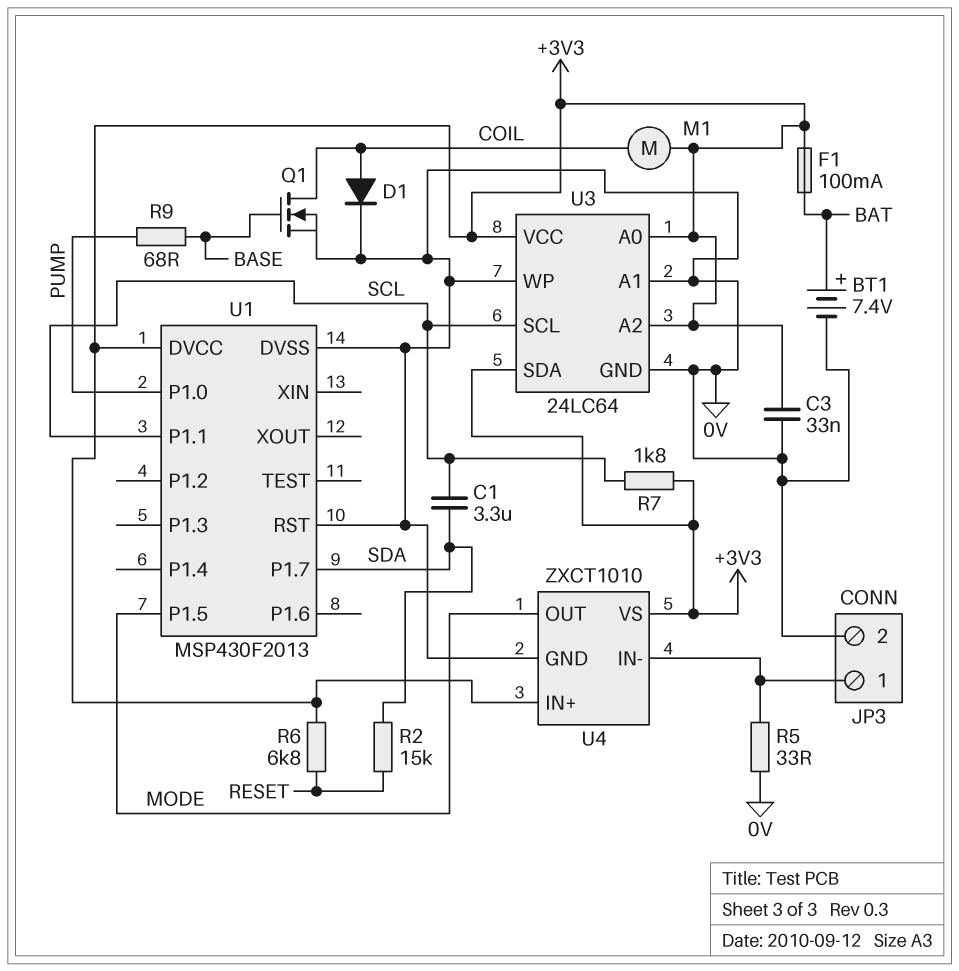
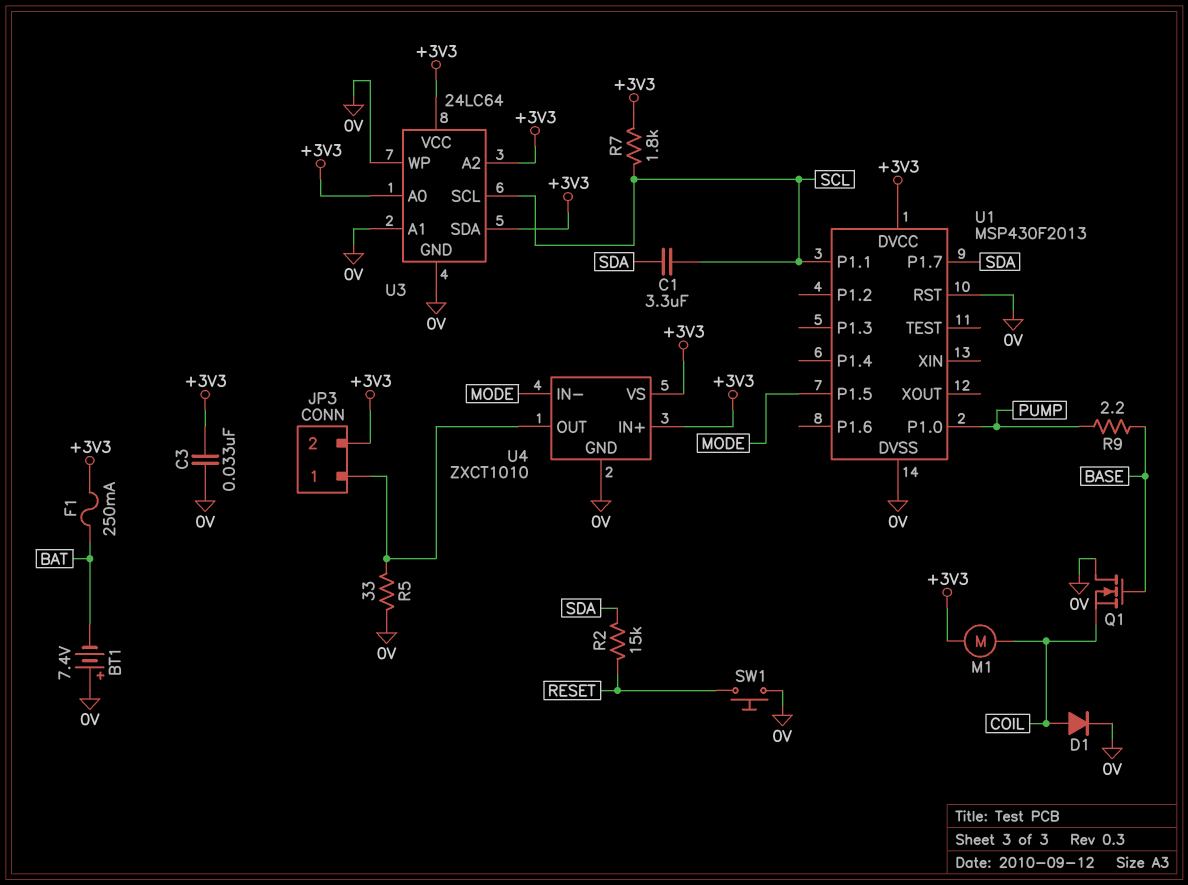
BT1: 7.4V (plus BAT, minus 0V) -> 7.4V (plus 0V, minus BAT)
F1: 100mA (+3V3, BAT) -> 250mA (+3V3, BAT)
JP3 pin 2: 0V -> +3V3
Q1: NMOS (G BASE, D COIL, S 0V) -> NMOS (G BASE, D 0V, S COIL)
R6: 6.8k (+3V3, RESET) -> none
R9: 68 (BASE, PUMP) -> 2.2 (BASE, PUMP)
SW1: none -> button (0V, RESET)
U4 pin IN-: JP3/1 -> MODE
U4 pin OUT: MODE -> JP3/1

